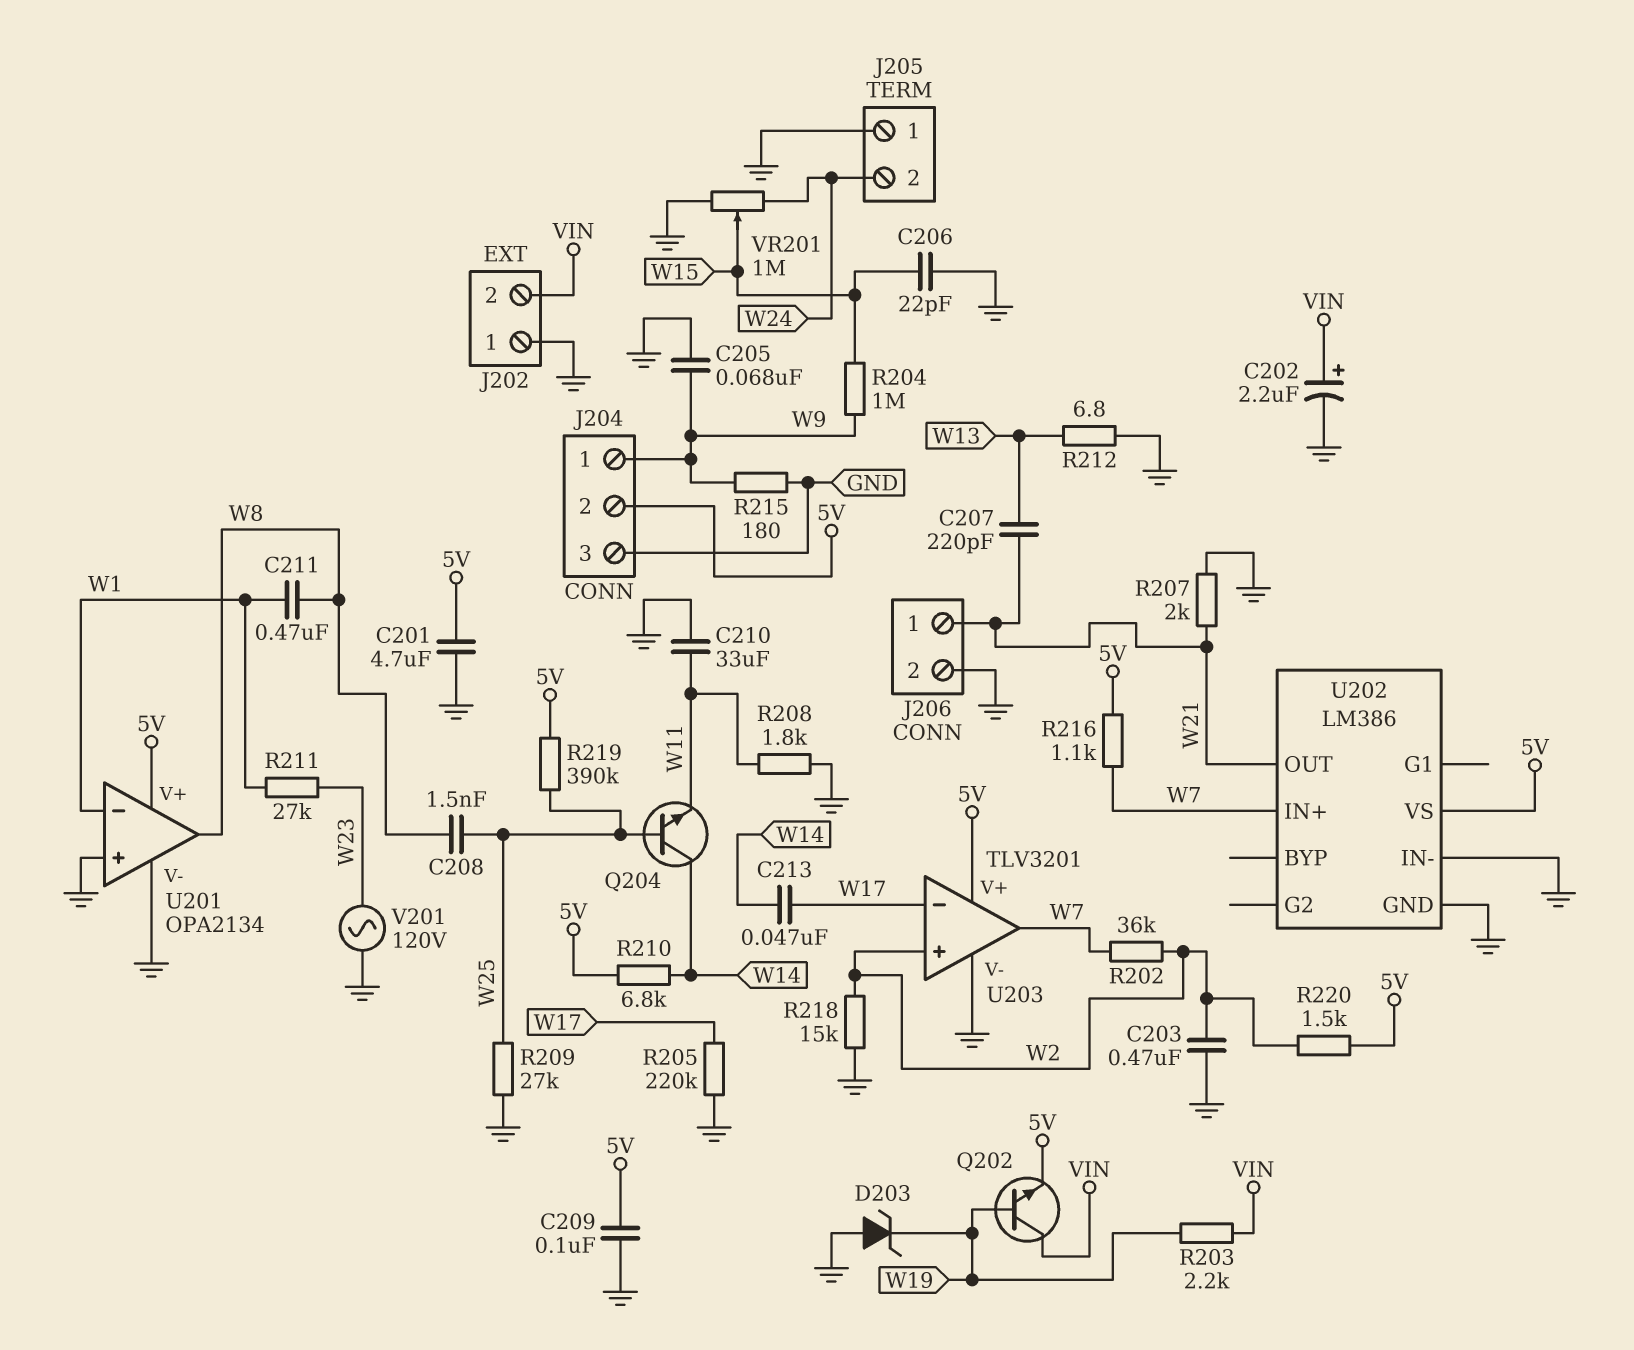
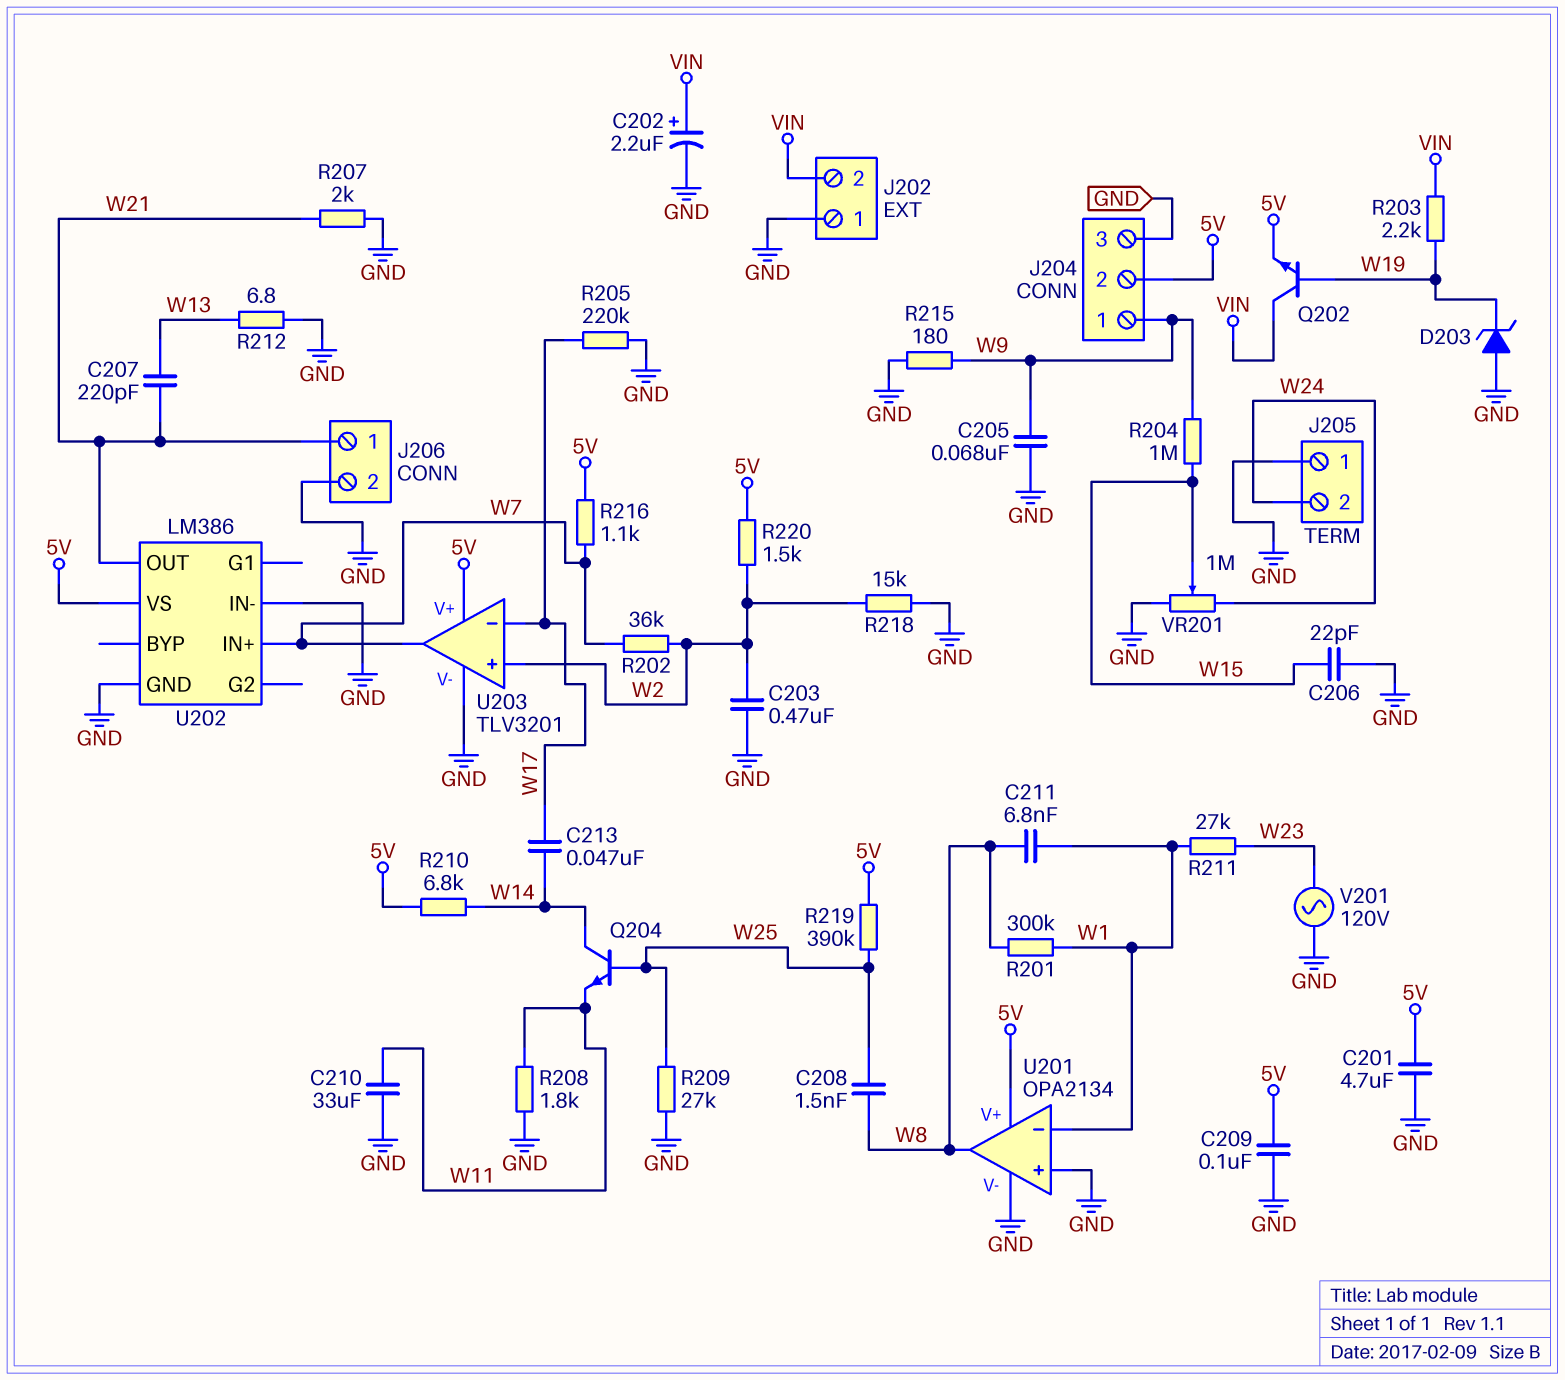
C211: 470nF (W1, W8) -> 6.8nF (W1, W8)
R201: none -> 300k (W1, W8)

